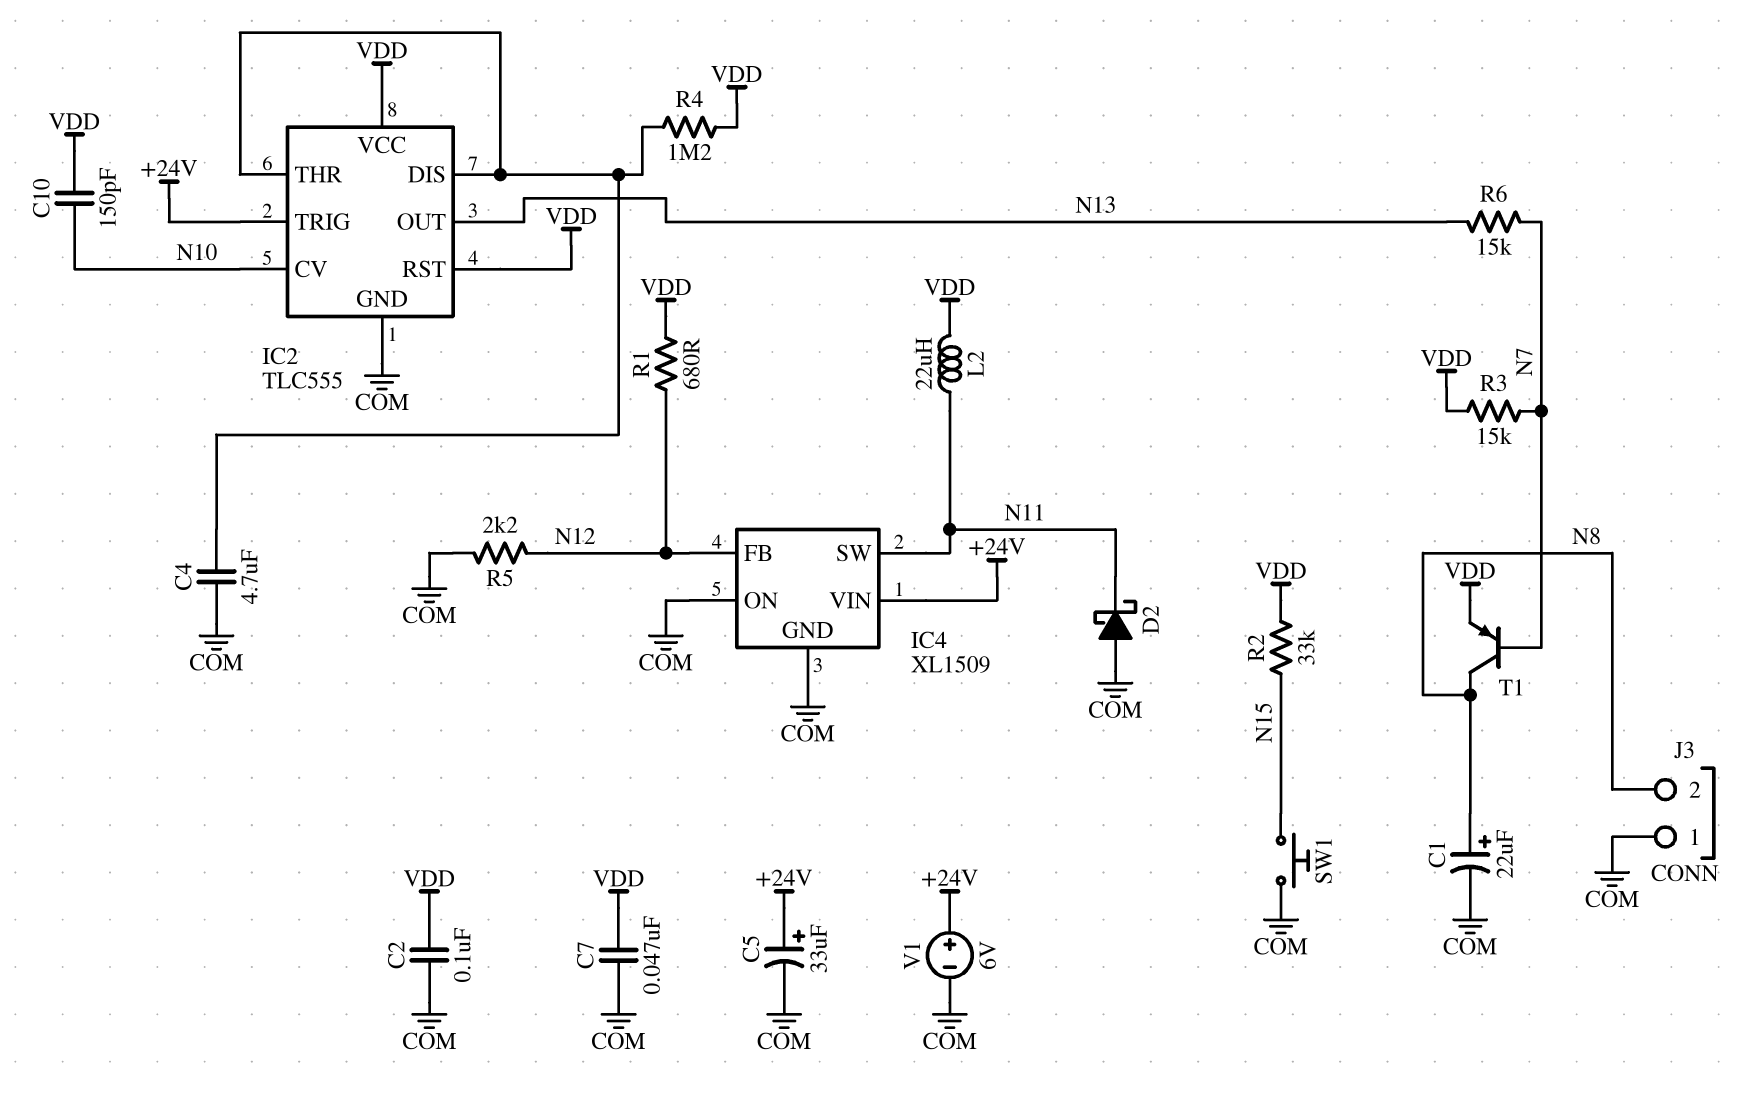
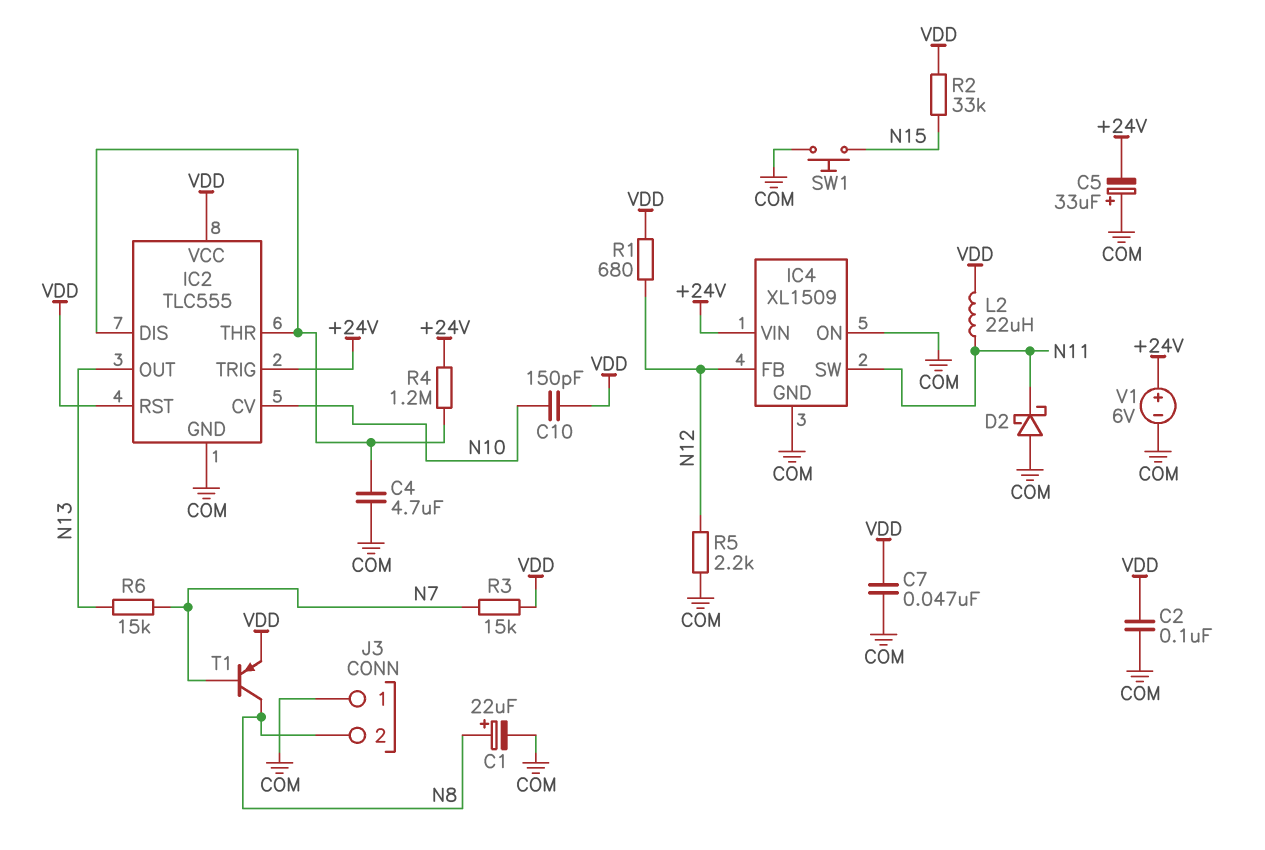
C5: 33uF (plus +24V, minus COM) -> 33uF (plus COM, minus +24V)
R4: 1.2M (IC2/DIS, VDD) -> 1.2M (+24V, IC2/DIS)

